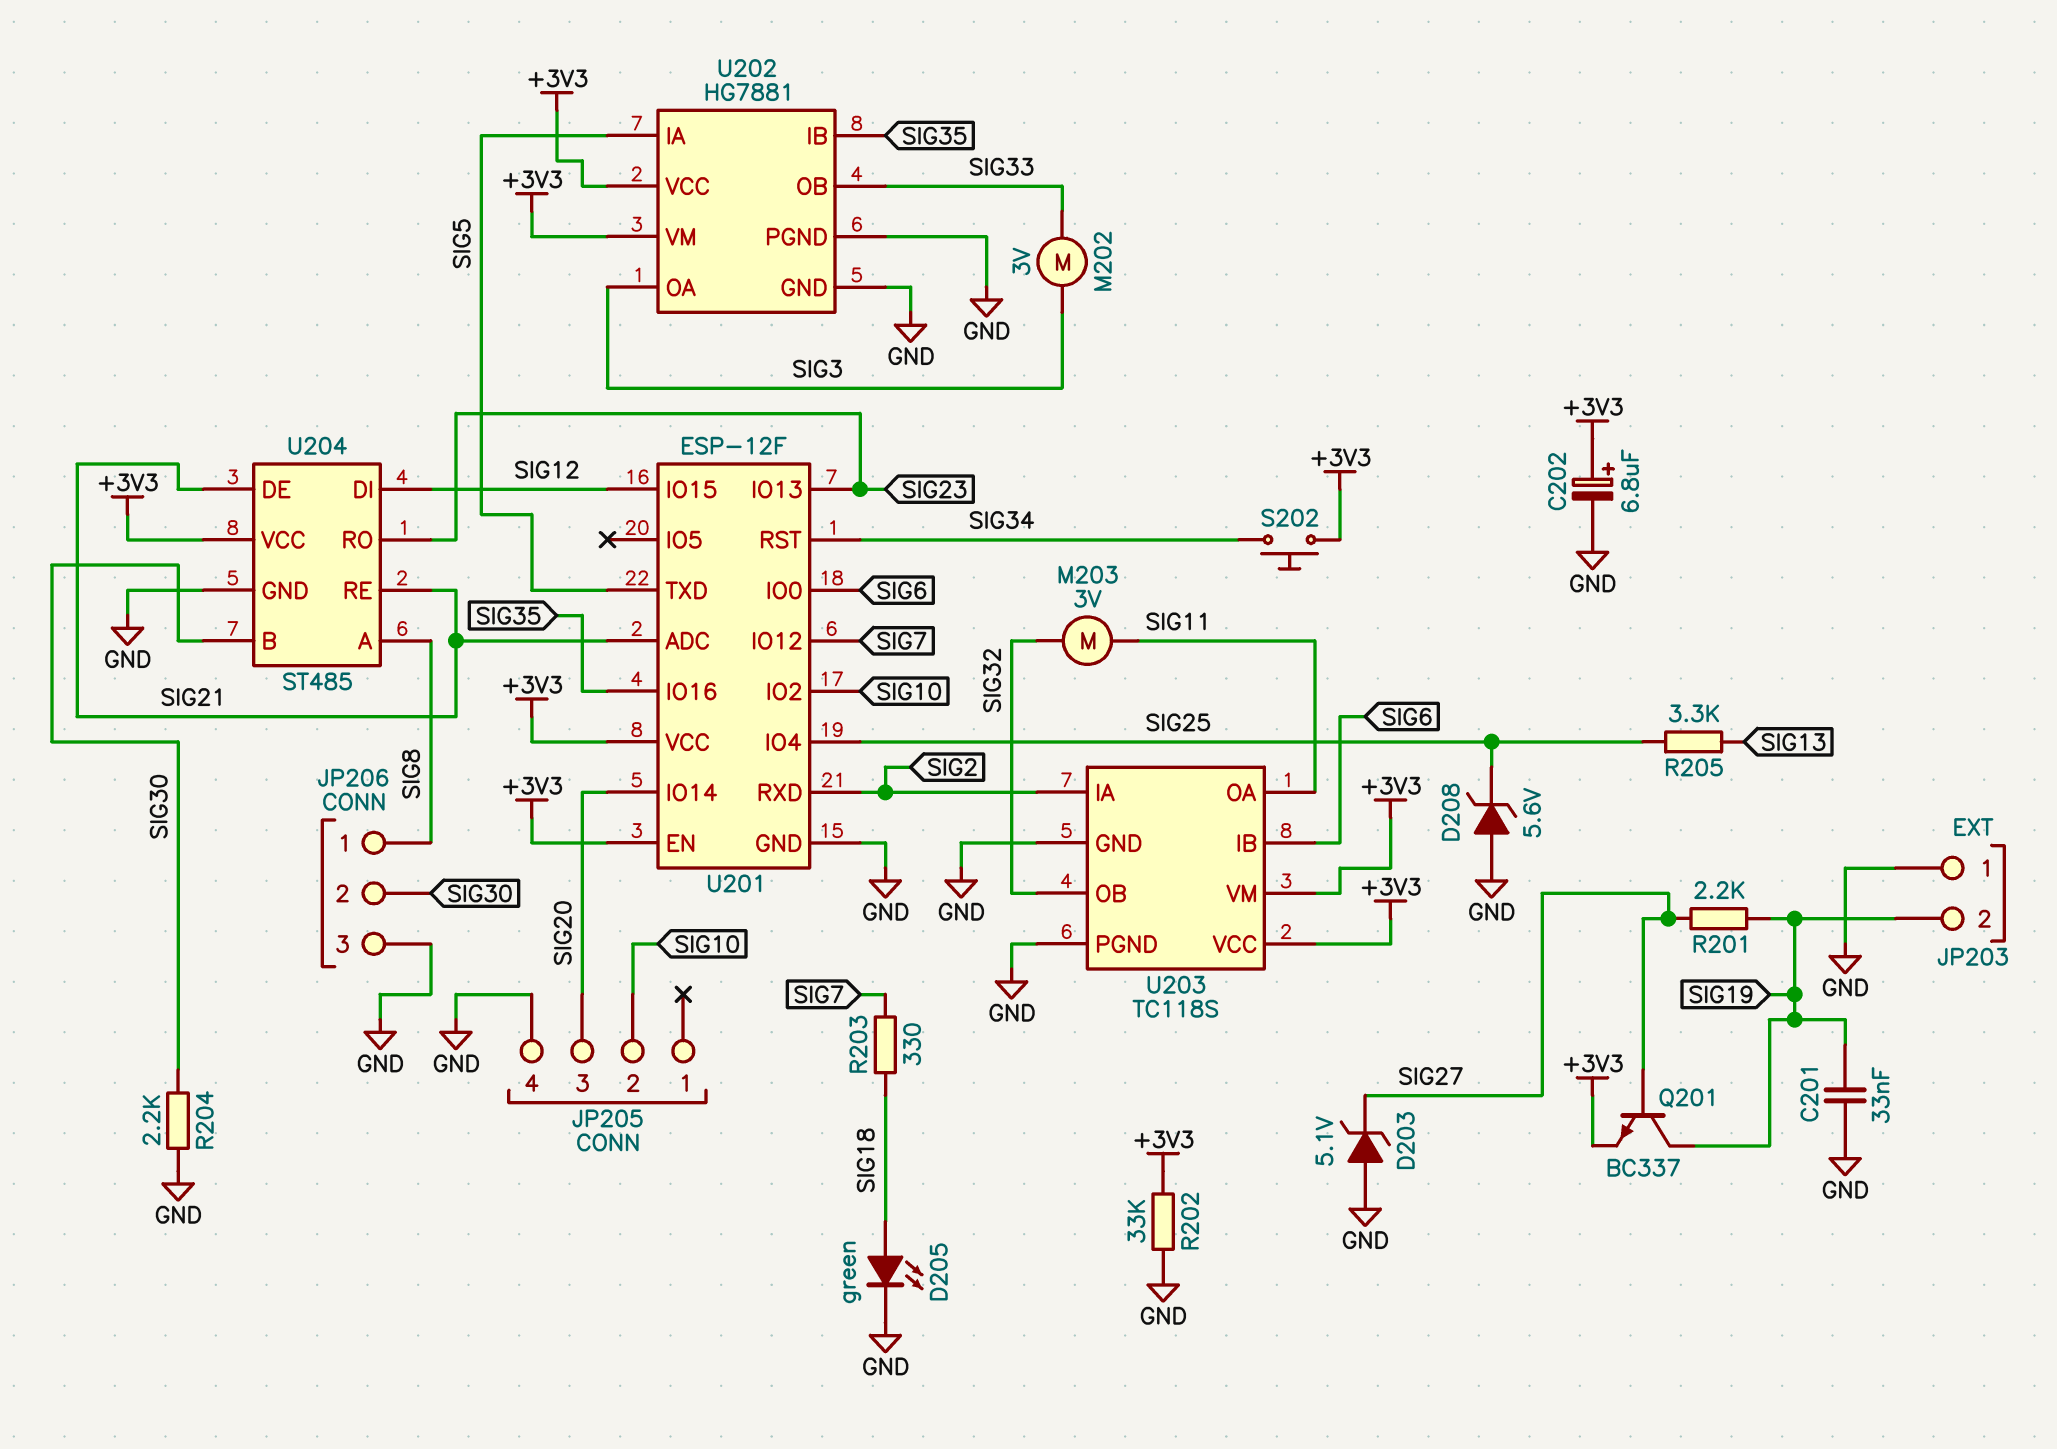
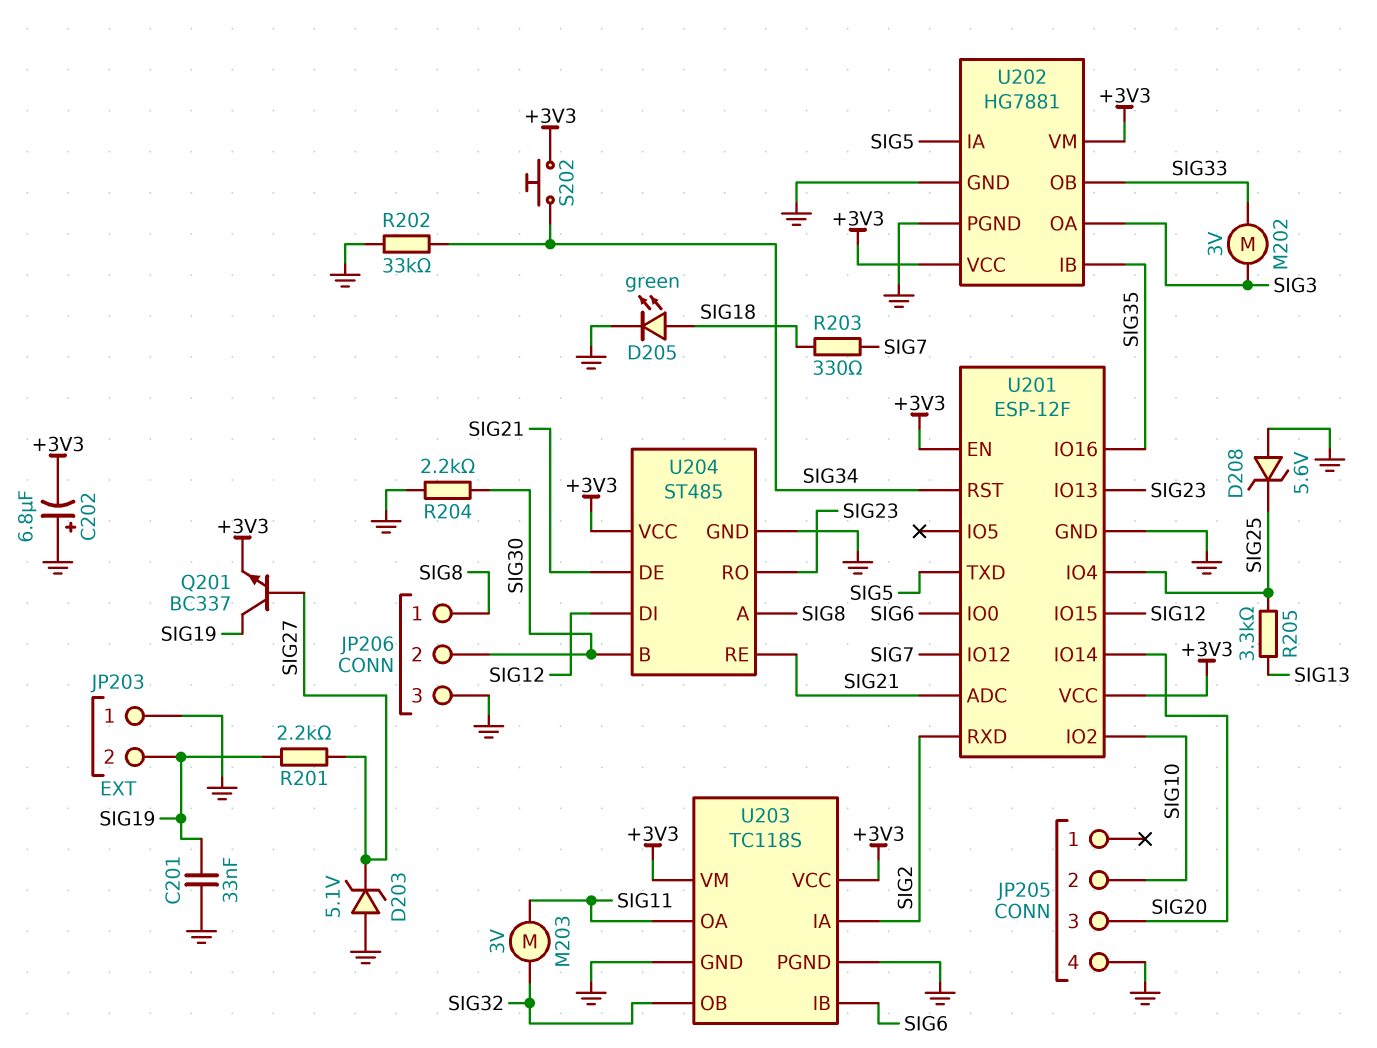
C202: 6.8uF (plus +3V3, minus GND) -> 6.8uF (plus GND, minus +3V3)
R202: 33k (+3V3, GND) -> 33k (GND, SIG34)

